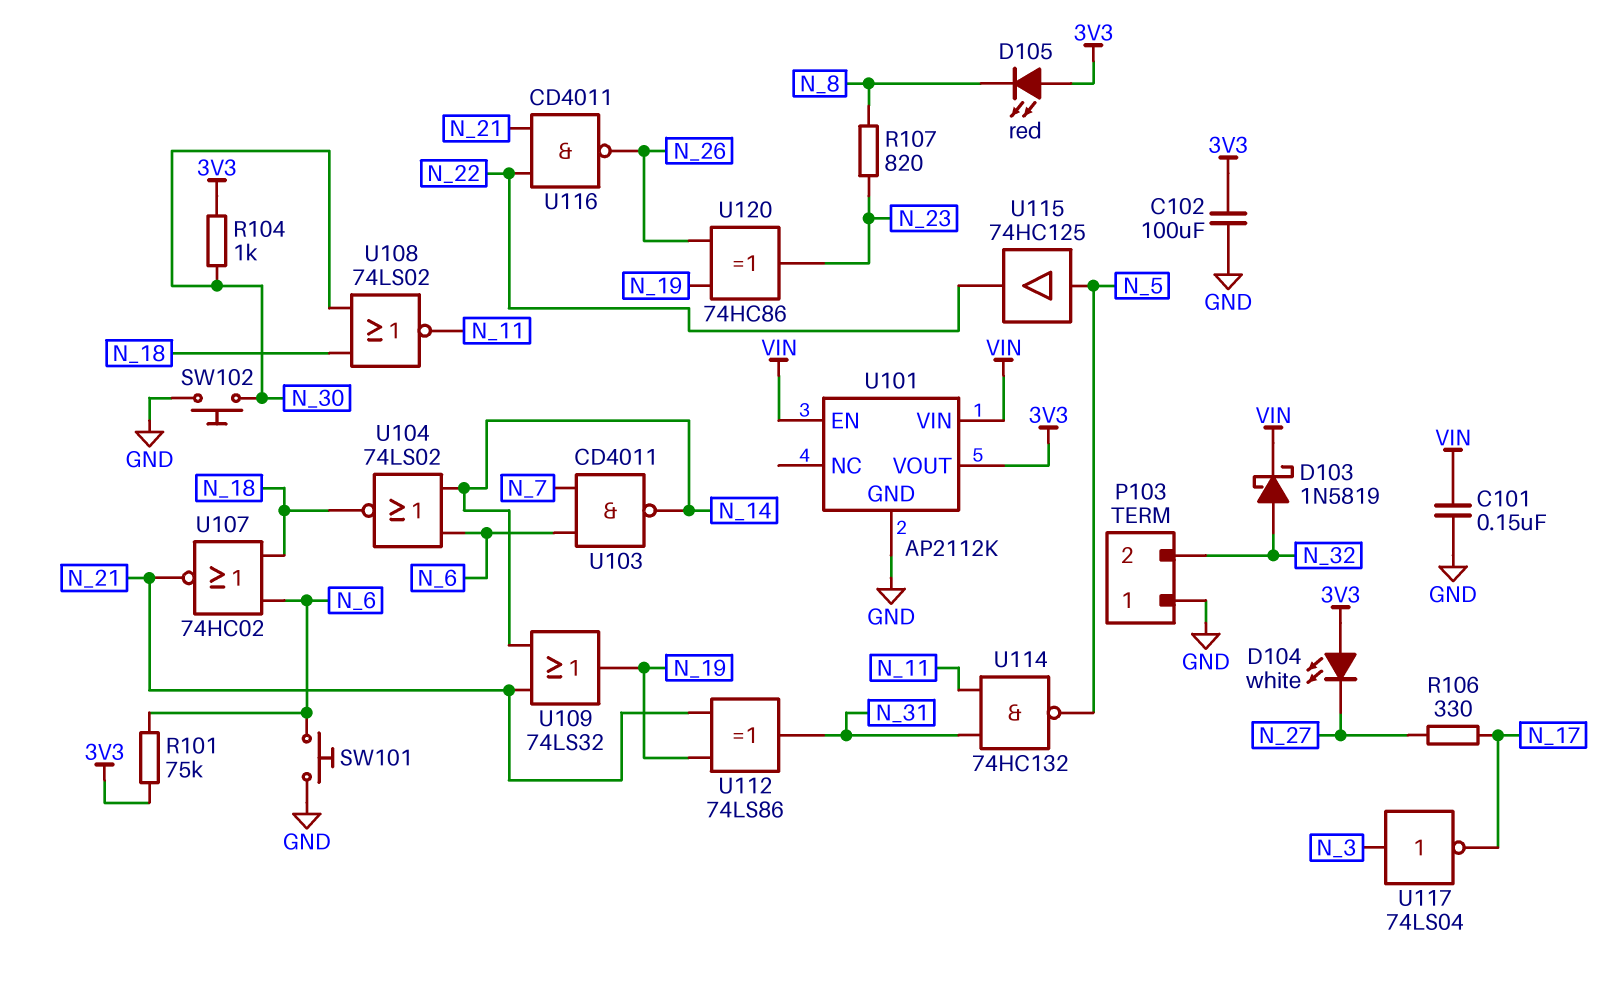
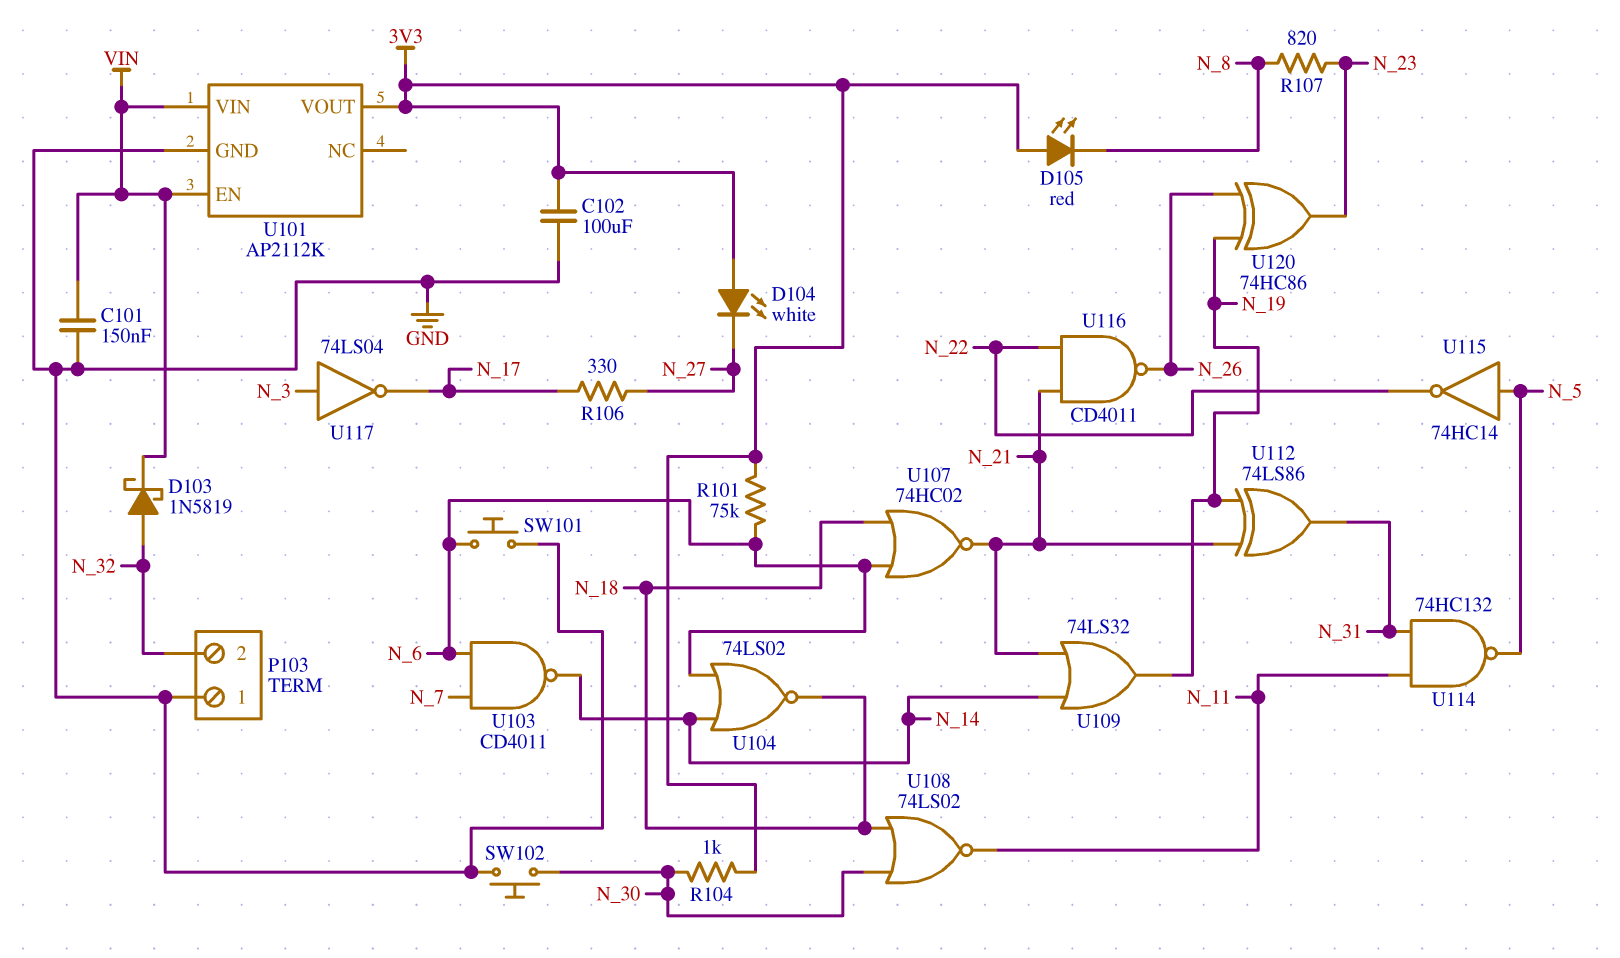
U115: buffer 74HC125 (in N_5, out N_22) -> NOT 74HC14 (in N_5, out N_22)

